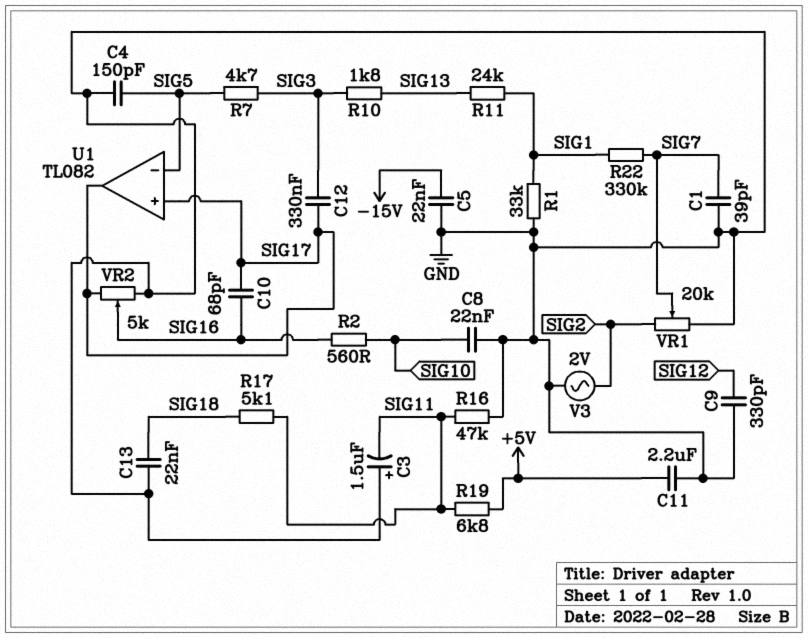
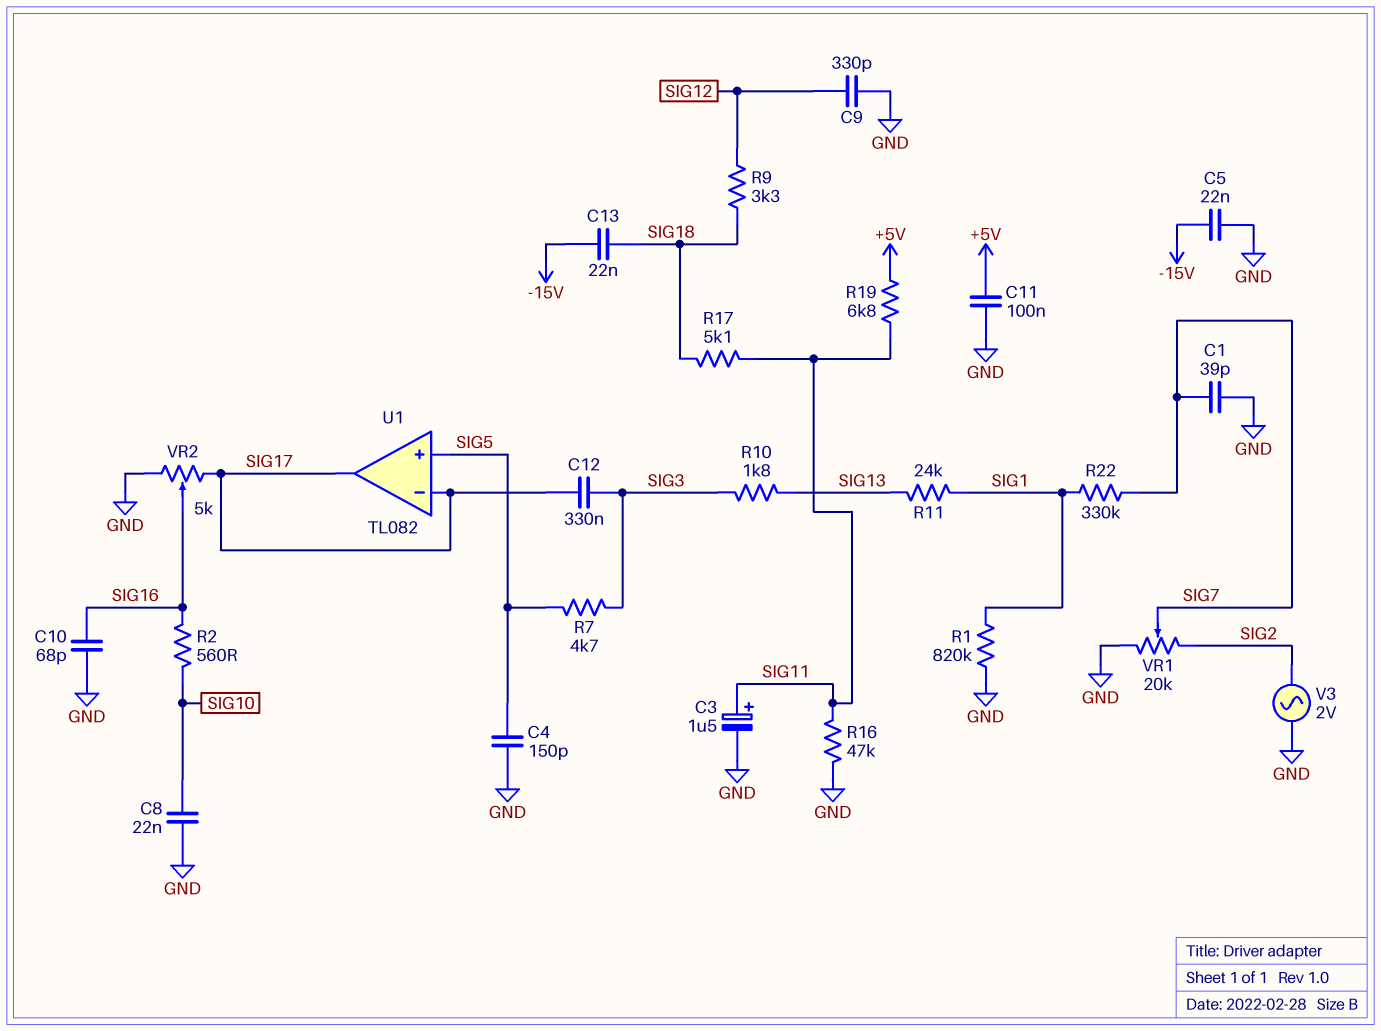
C3: 1.5uF (plus GND, minus SIG11) -> 1.5uF (plus SIG11, minus GND)
C10: 68pF (SIG16, SIG17) -> 68pF (GND, SIG16)
C11: 2.2uF (+5V, GND) -> 100nF (+5V, GND)
C13: 22nF (GND, SIG18) -> 22nF (-15V, SIG18)
R1: 33k (GND, SIG1) -> 820k (GND, SIG1)
R9: none -> 3.3k (SIG12, SIG18)
U1 pin in+: SIG17 -> SIG5
U1 pin in-: SIG5 -> SIG17

